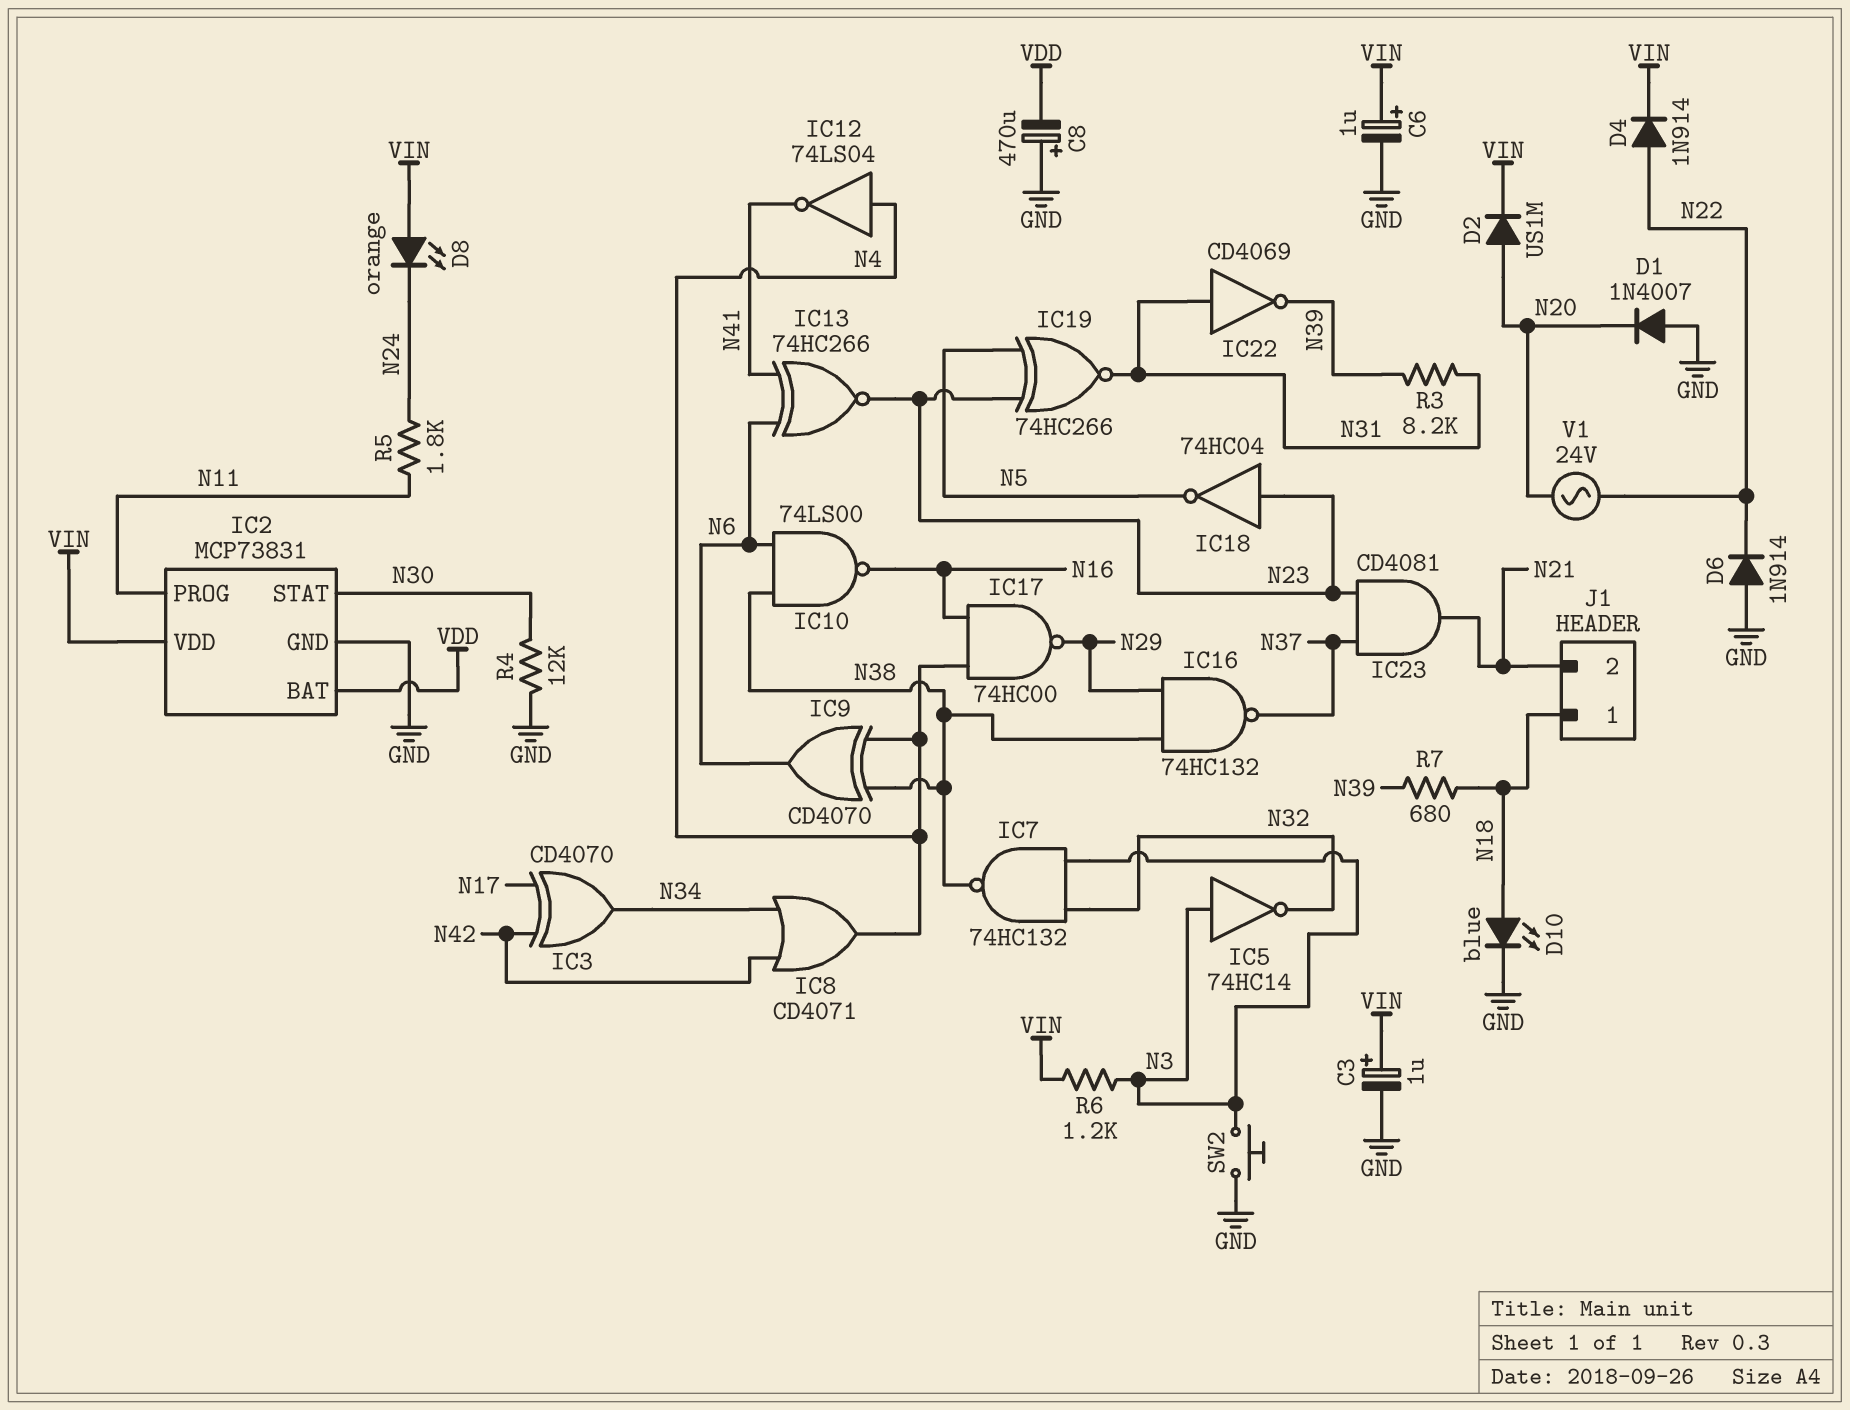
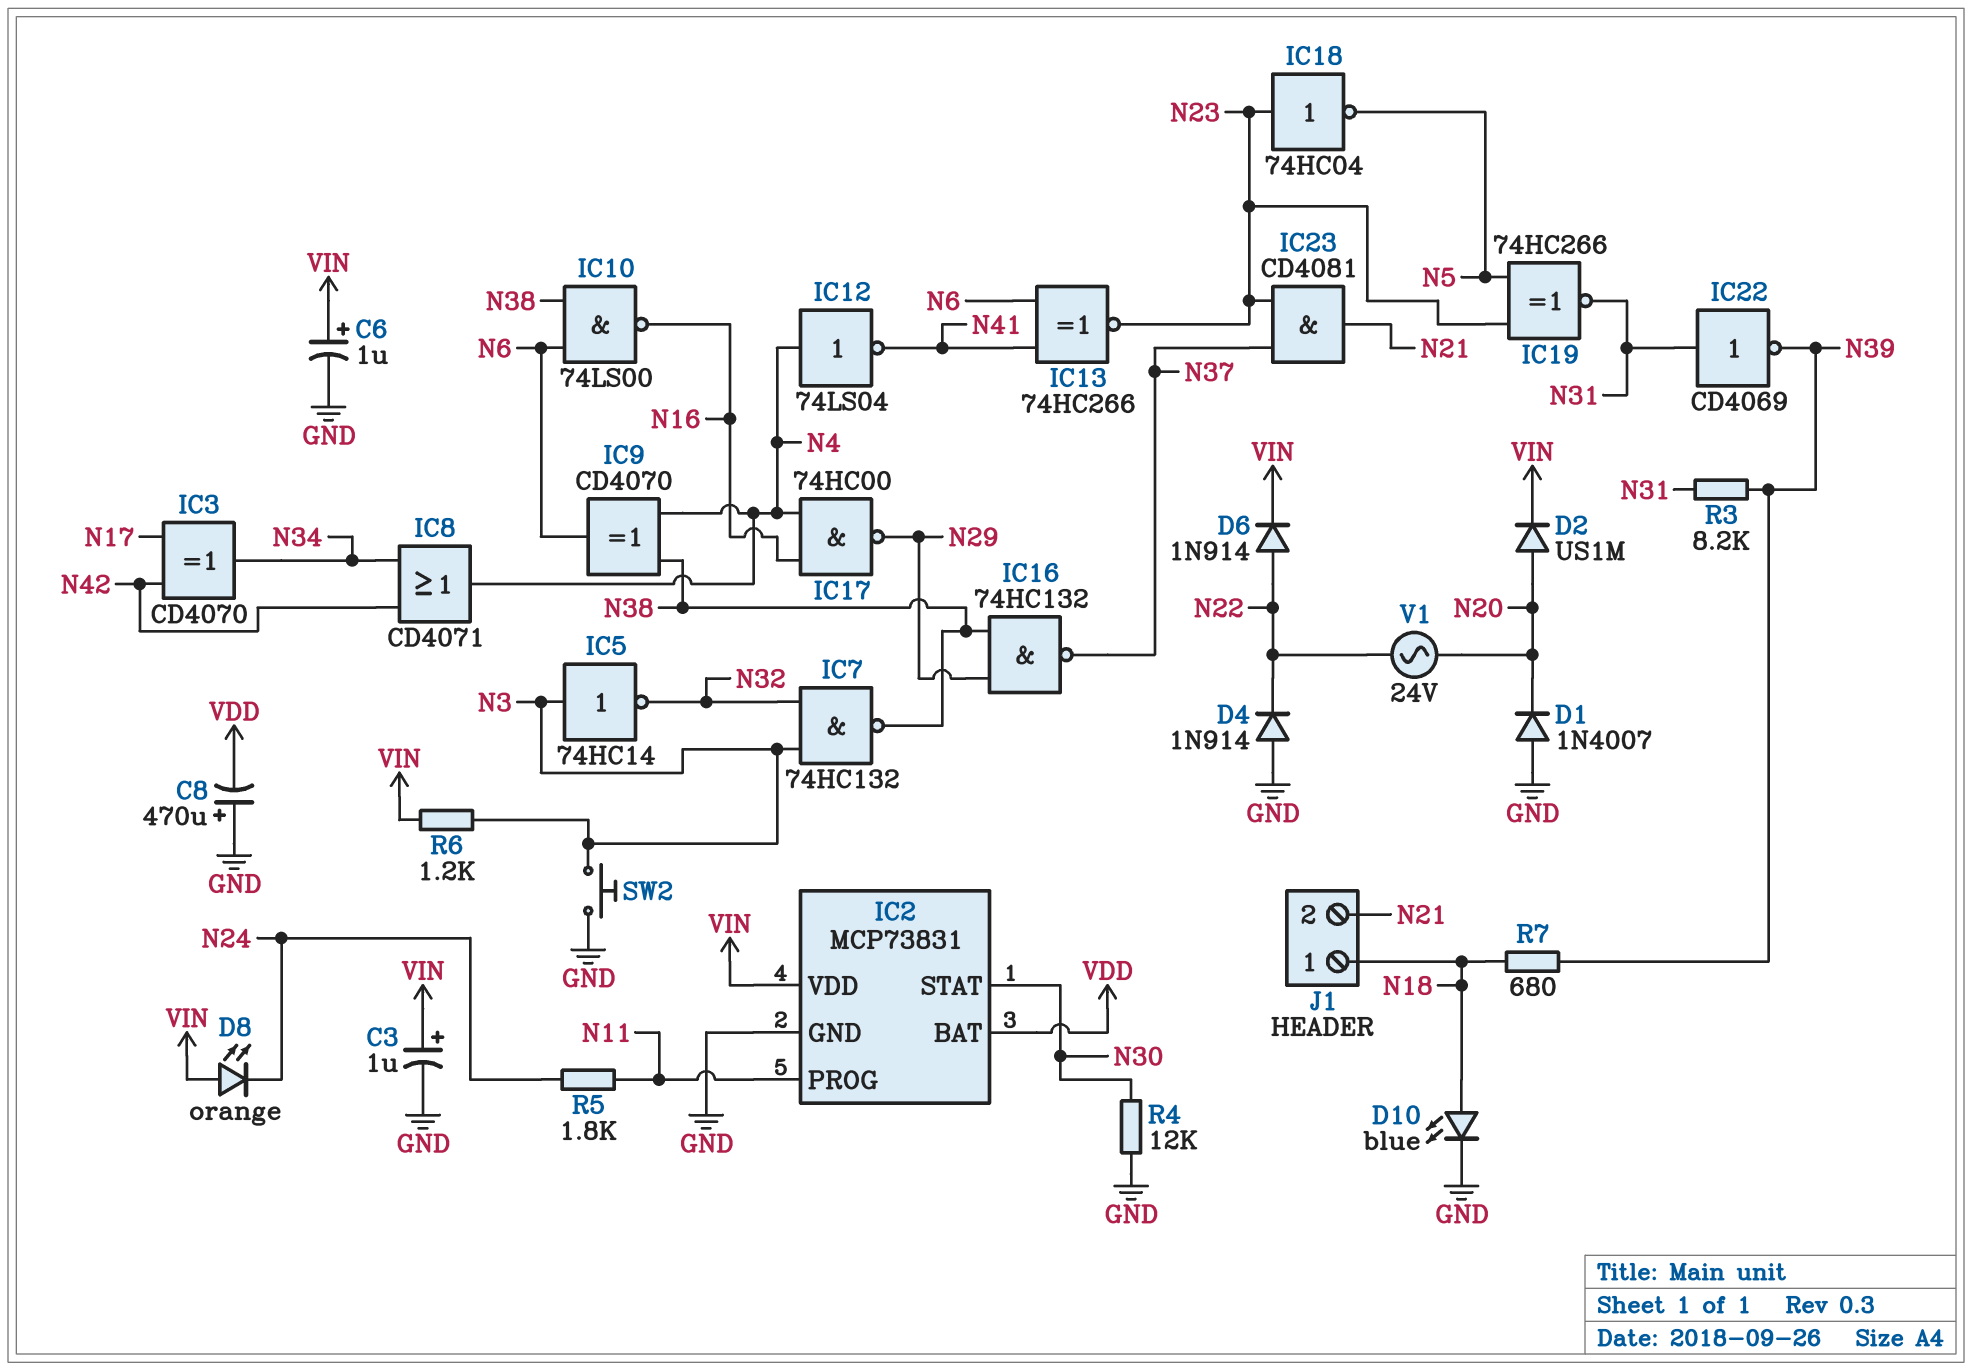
D4: diode 1N914 (A N22, K VIN) -> diode 1N914 (A GND, K N22)
D6: diode 1N914 (A GND, K N22) -> diode 1N914 (A N22, K VIN)

